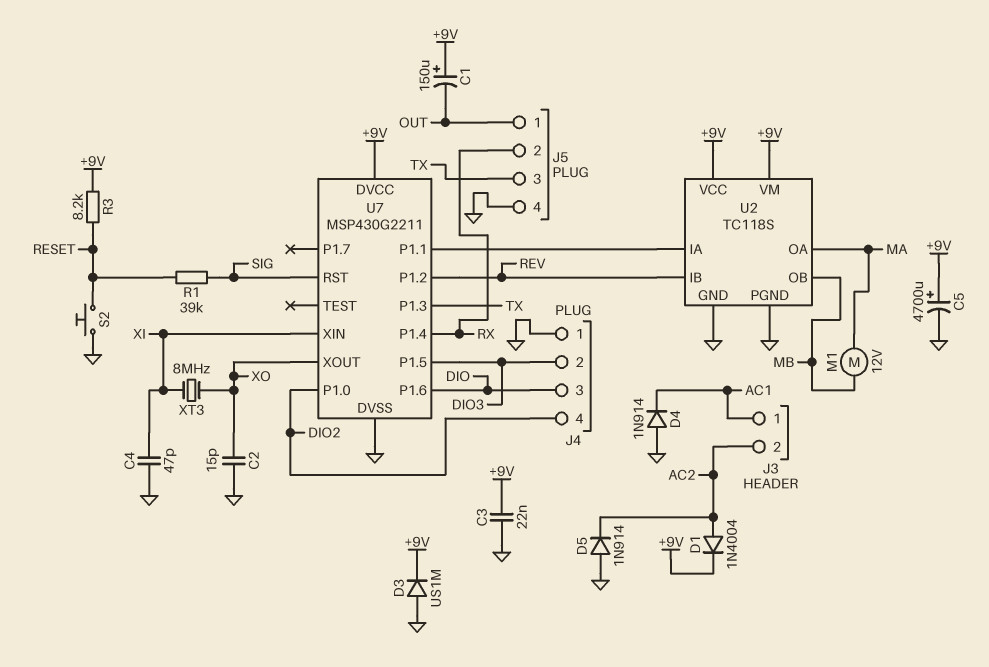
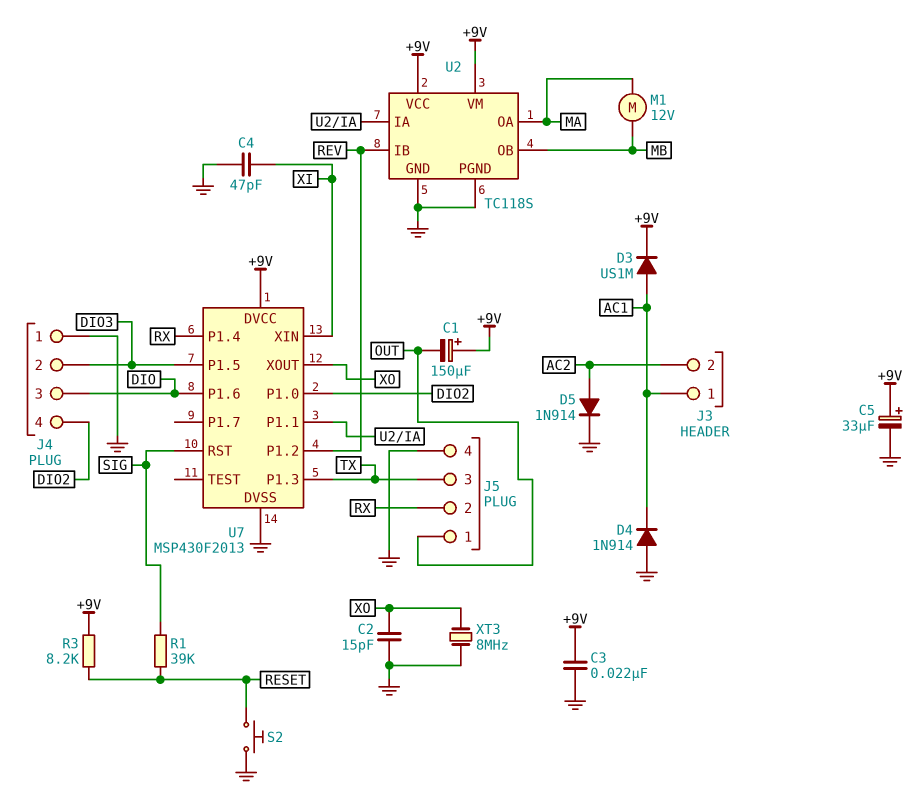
C5: 4700uF (plus +9V, minus GND) -> 33uF (plus +9V, minus GND)
D1: diode 1N4004 (A AC2, K +9V) -> none
D3: diode US1M (A GND, K +9V) -> diode US1M (A AC1, K +9V)
D5: diode 1N914 (A GND, K AC2) -> diode 1N914 (A AC2, K GND)
U7: MSP430G2211 -> MSP430F2013
XT3: 8MHz (XI, XO) -> 8MHz (GND, XO)

